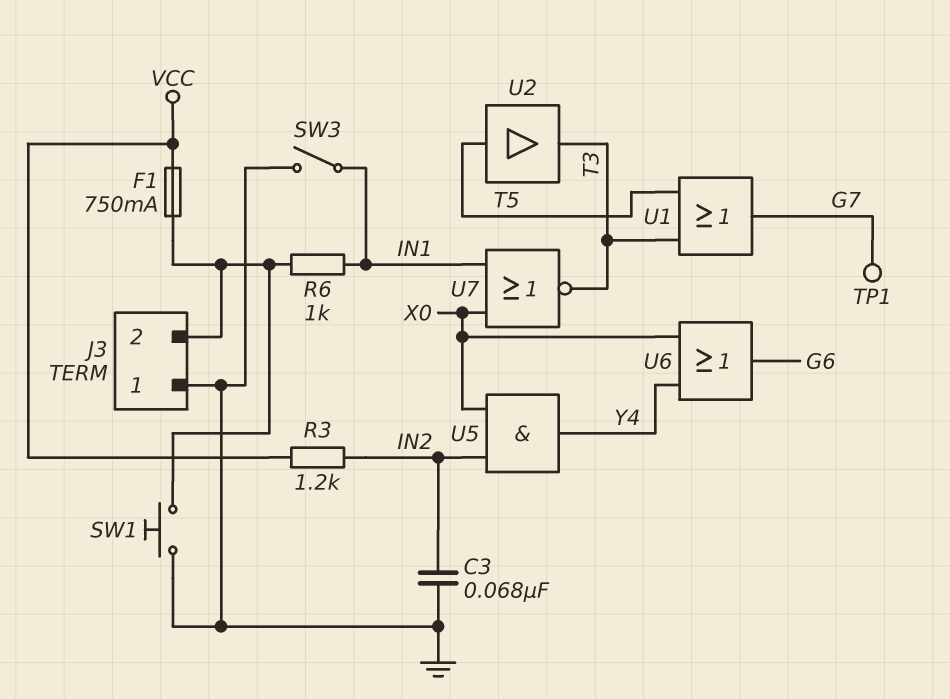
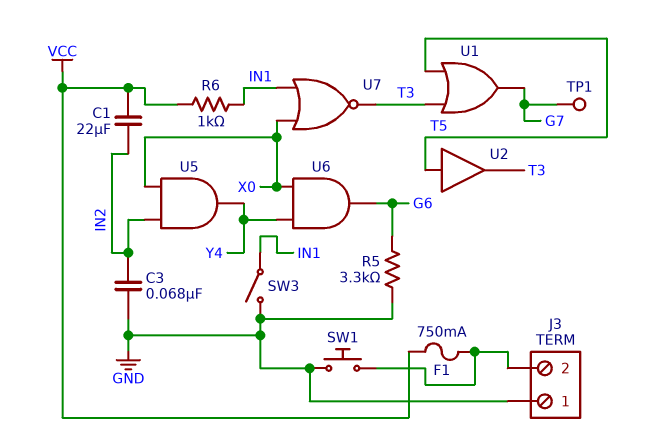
C1: none -> 22uF (IN2, VCC)
R3: 1.2k (IN2, VCC) -> none
R5: none -> 3.3k (G6, GND)
R6: 1k (IN1, J3/2) -> 1k (IN1, VCC)
U6: OR (in X0, in Y4, out G6) -> AND (in X0, in Y4, out G6)

